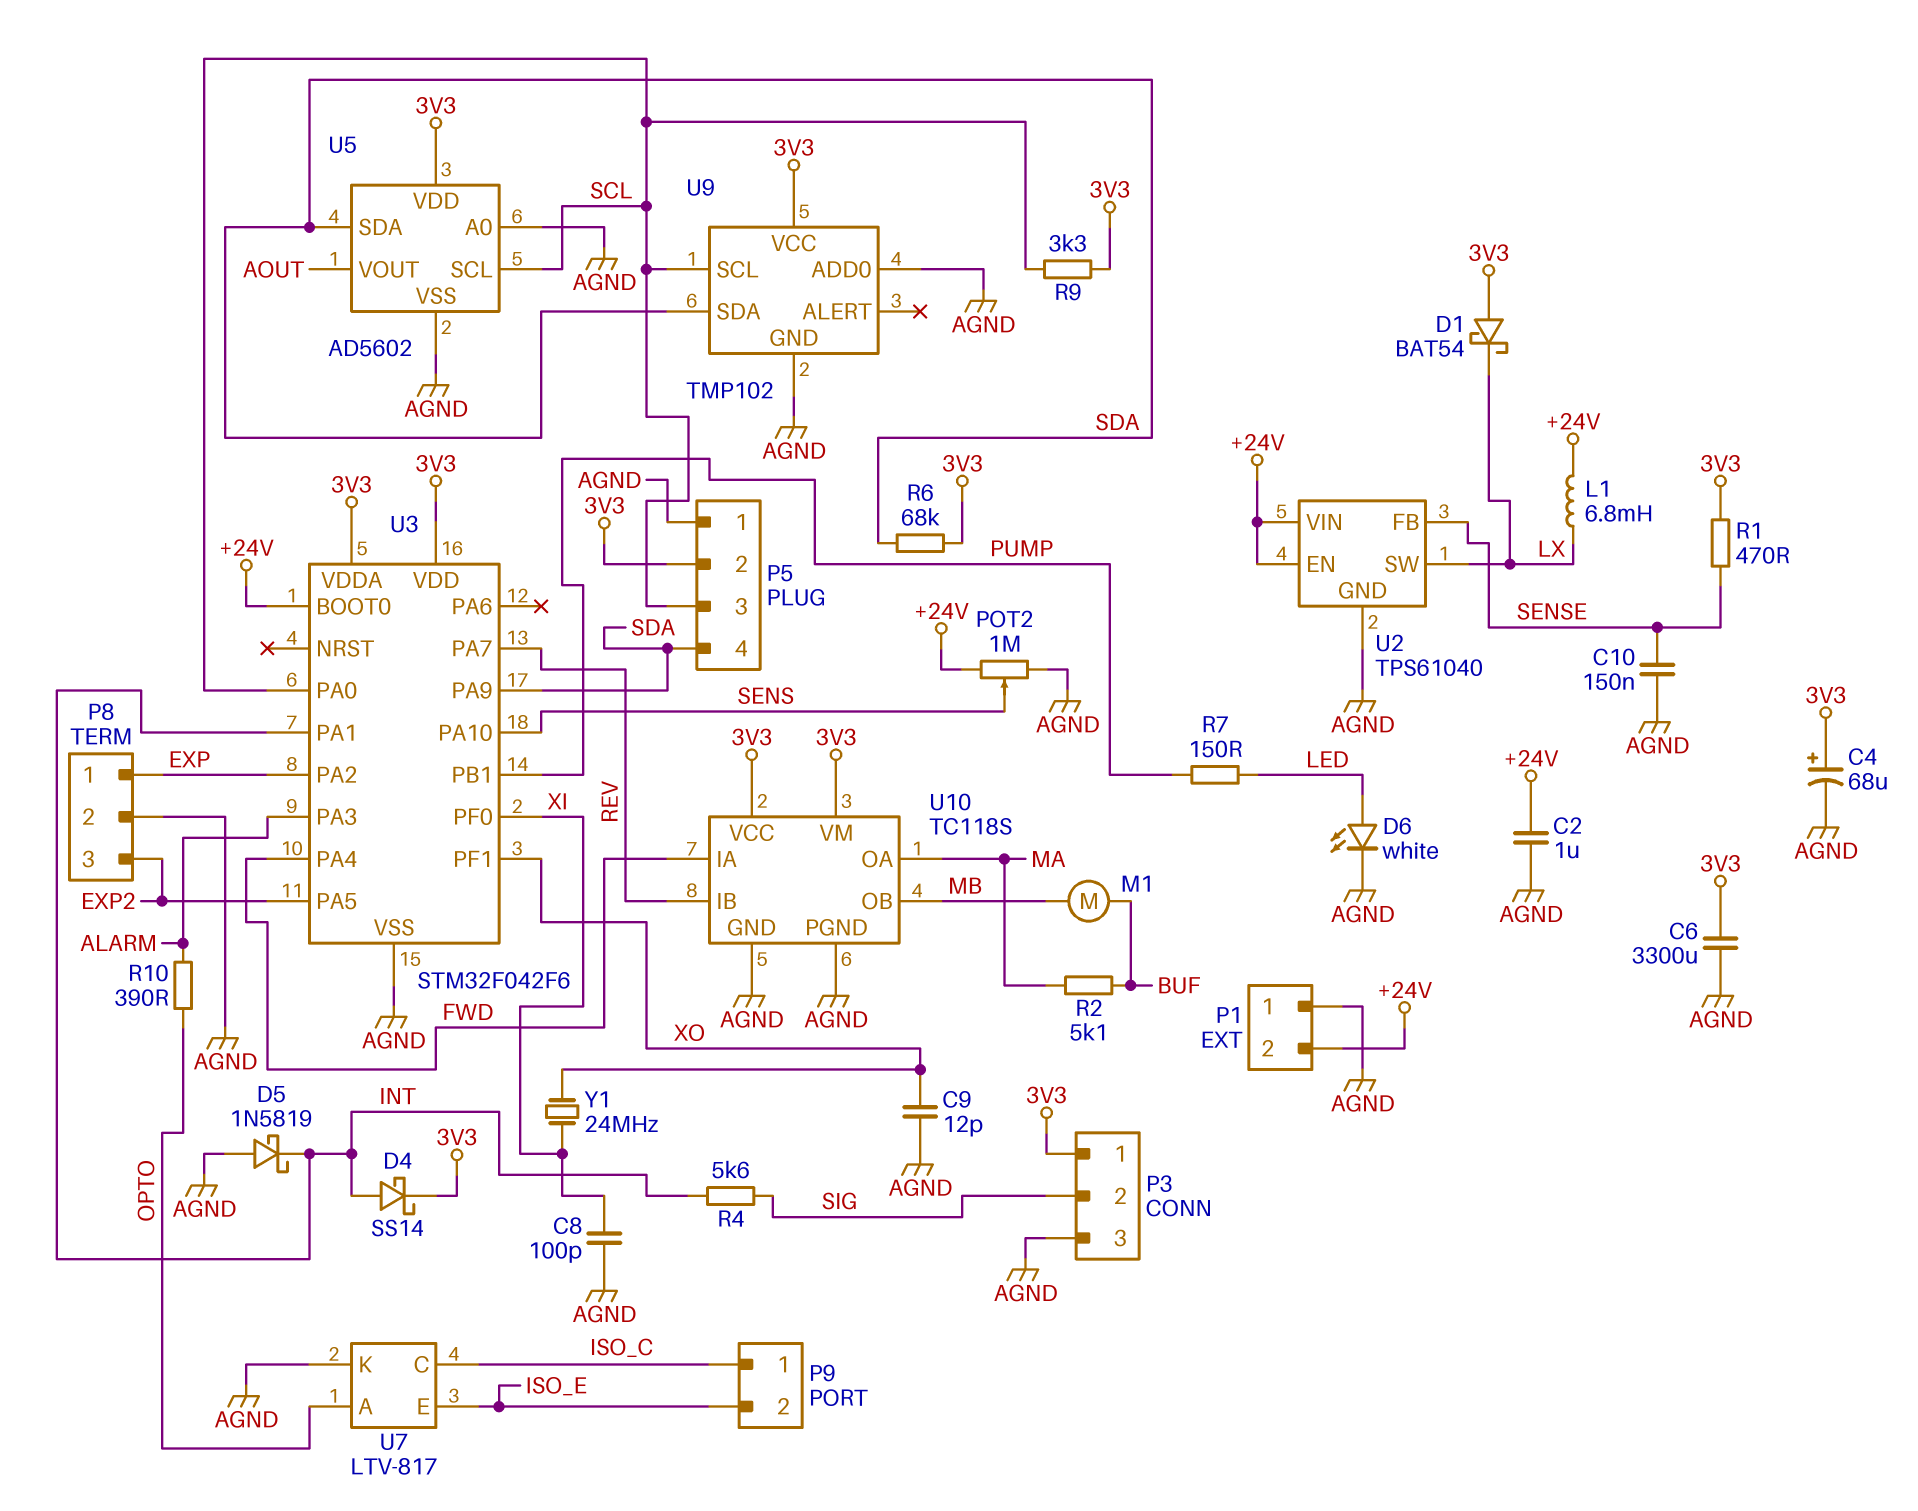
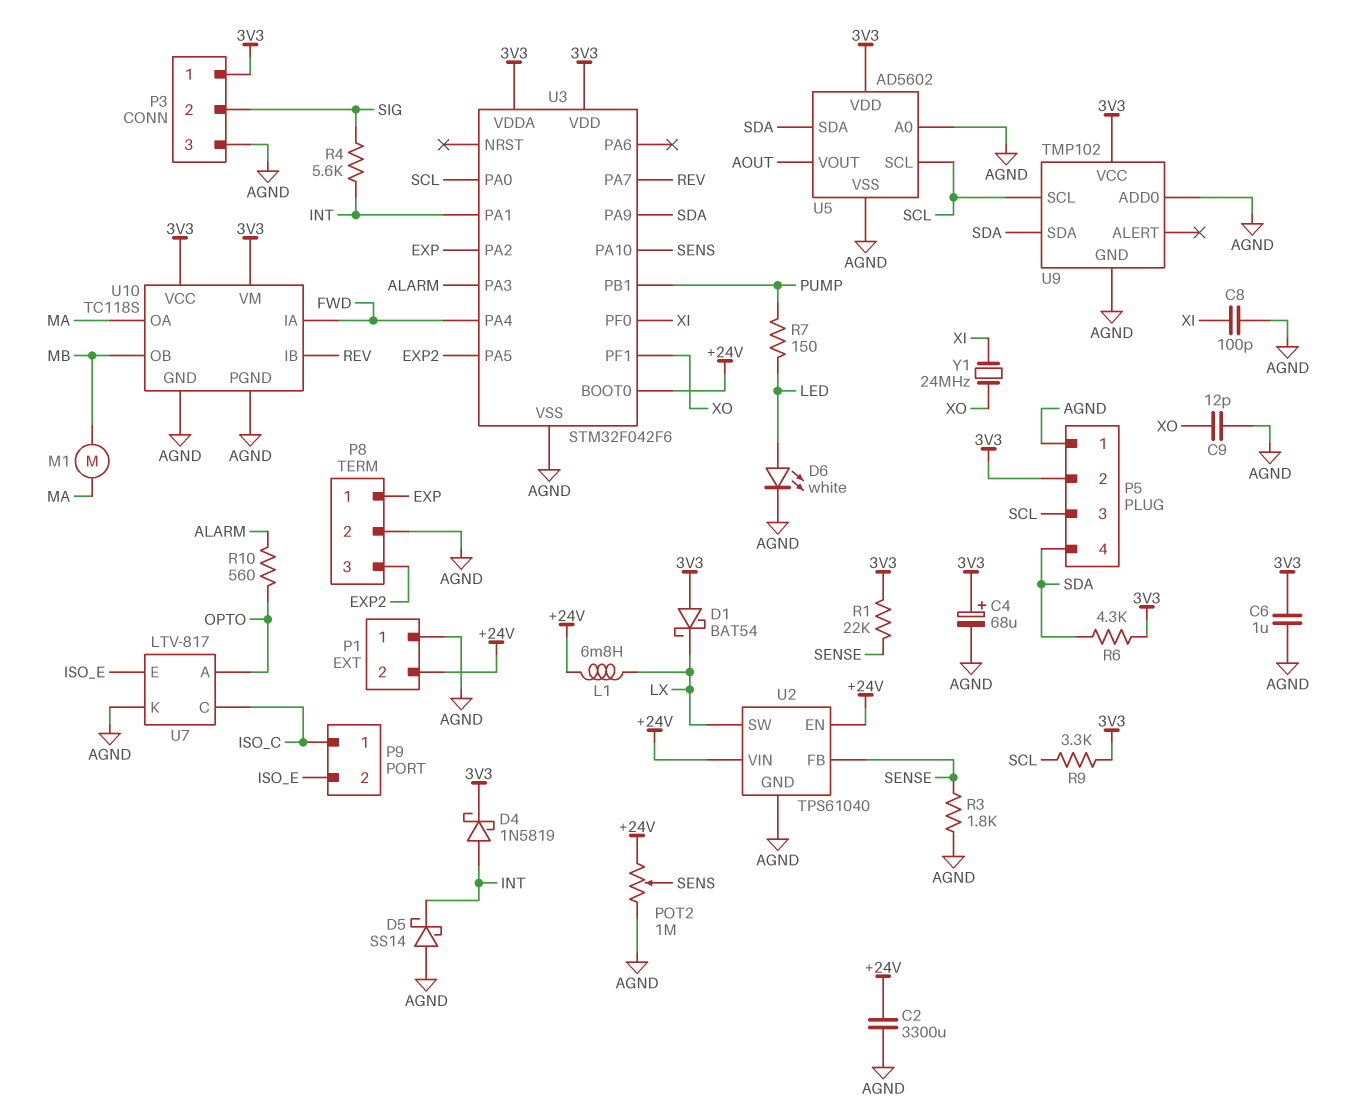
C2: 1uF (+24V, AGND) -> 3300uF (+24V, AGND)
C6: 3300uF (3V3, AGND) -> 1uF (3V3, AGND)
C10: 150nF (AGND, SENSE) -> none
D4: schottky SS14 (A INT, K 3V3) -> schottky 1N5819 (A INT, K 3V3)
D5: schottky 1N5819 (A AGND, K INT) -> schottky SS14 (A AGND, K INT)
M1: motor (BUF, MB) -> motor (MA, MB)
R1: 470 (3V3, SENSE) -> 22k (3V3, SENSE)
R2: 5.1k (BUF, MA) -> none
R3: none -> 1.8k (AGND, SENSE)
R6: 68k (3V3, SDA) -> 4.3k (3V3, SDA)
R10: 390 (ALARM, OPTO) -> 560 (ALARM, OPTO)

